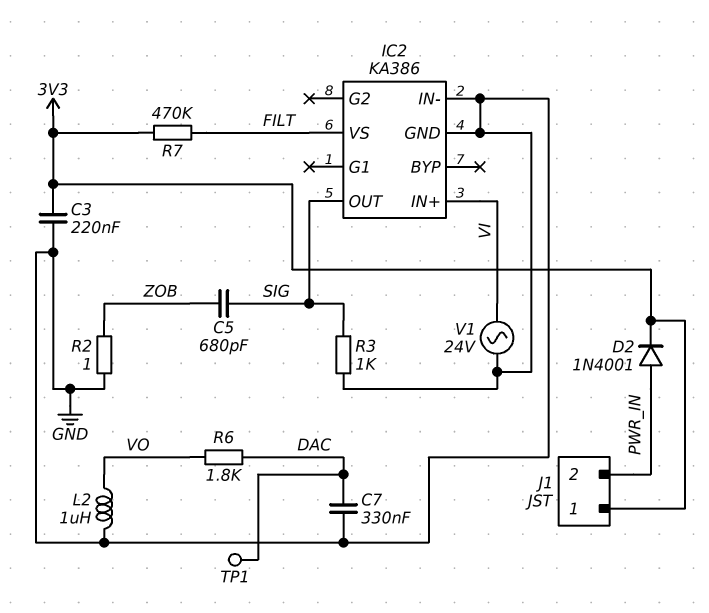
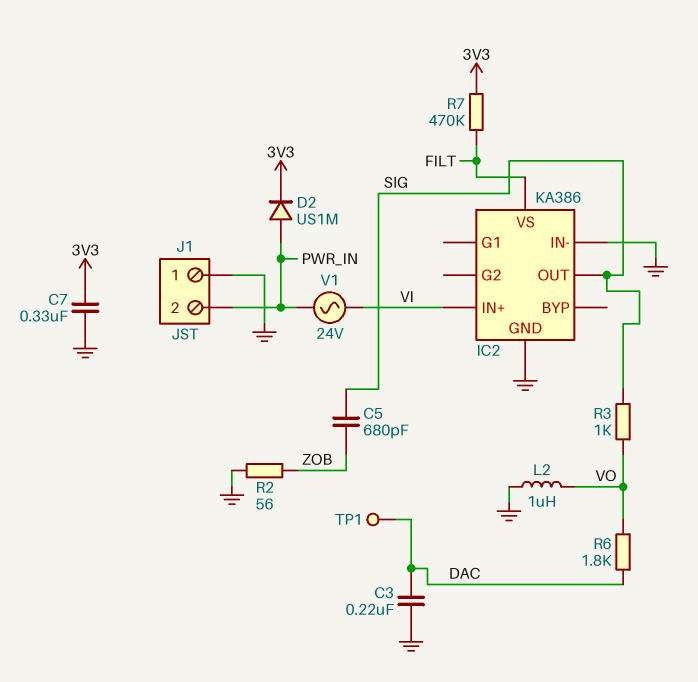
C3: 220nF (3V3, GND) -> 220nF (DAC, GND)
C7: 330nF (DAC, GND) -> 330nF (3V3, GND)
D2: diode 1N4001 (A PWR_IN, K 3V3) -> diode US1M (A PWR_IN, K 3V3)
J1 pin 1: 3V3 -> GND
R2: 1 (GND, ZOB) -> 56 (GND, ZOB)
R3: 1k (GND, SIG) -> 1k (SIG, VO)
V1: AC 24V (GND, VI) -> AC 24V (PWR_IN, VI)

